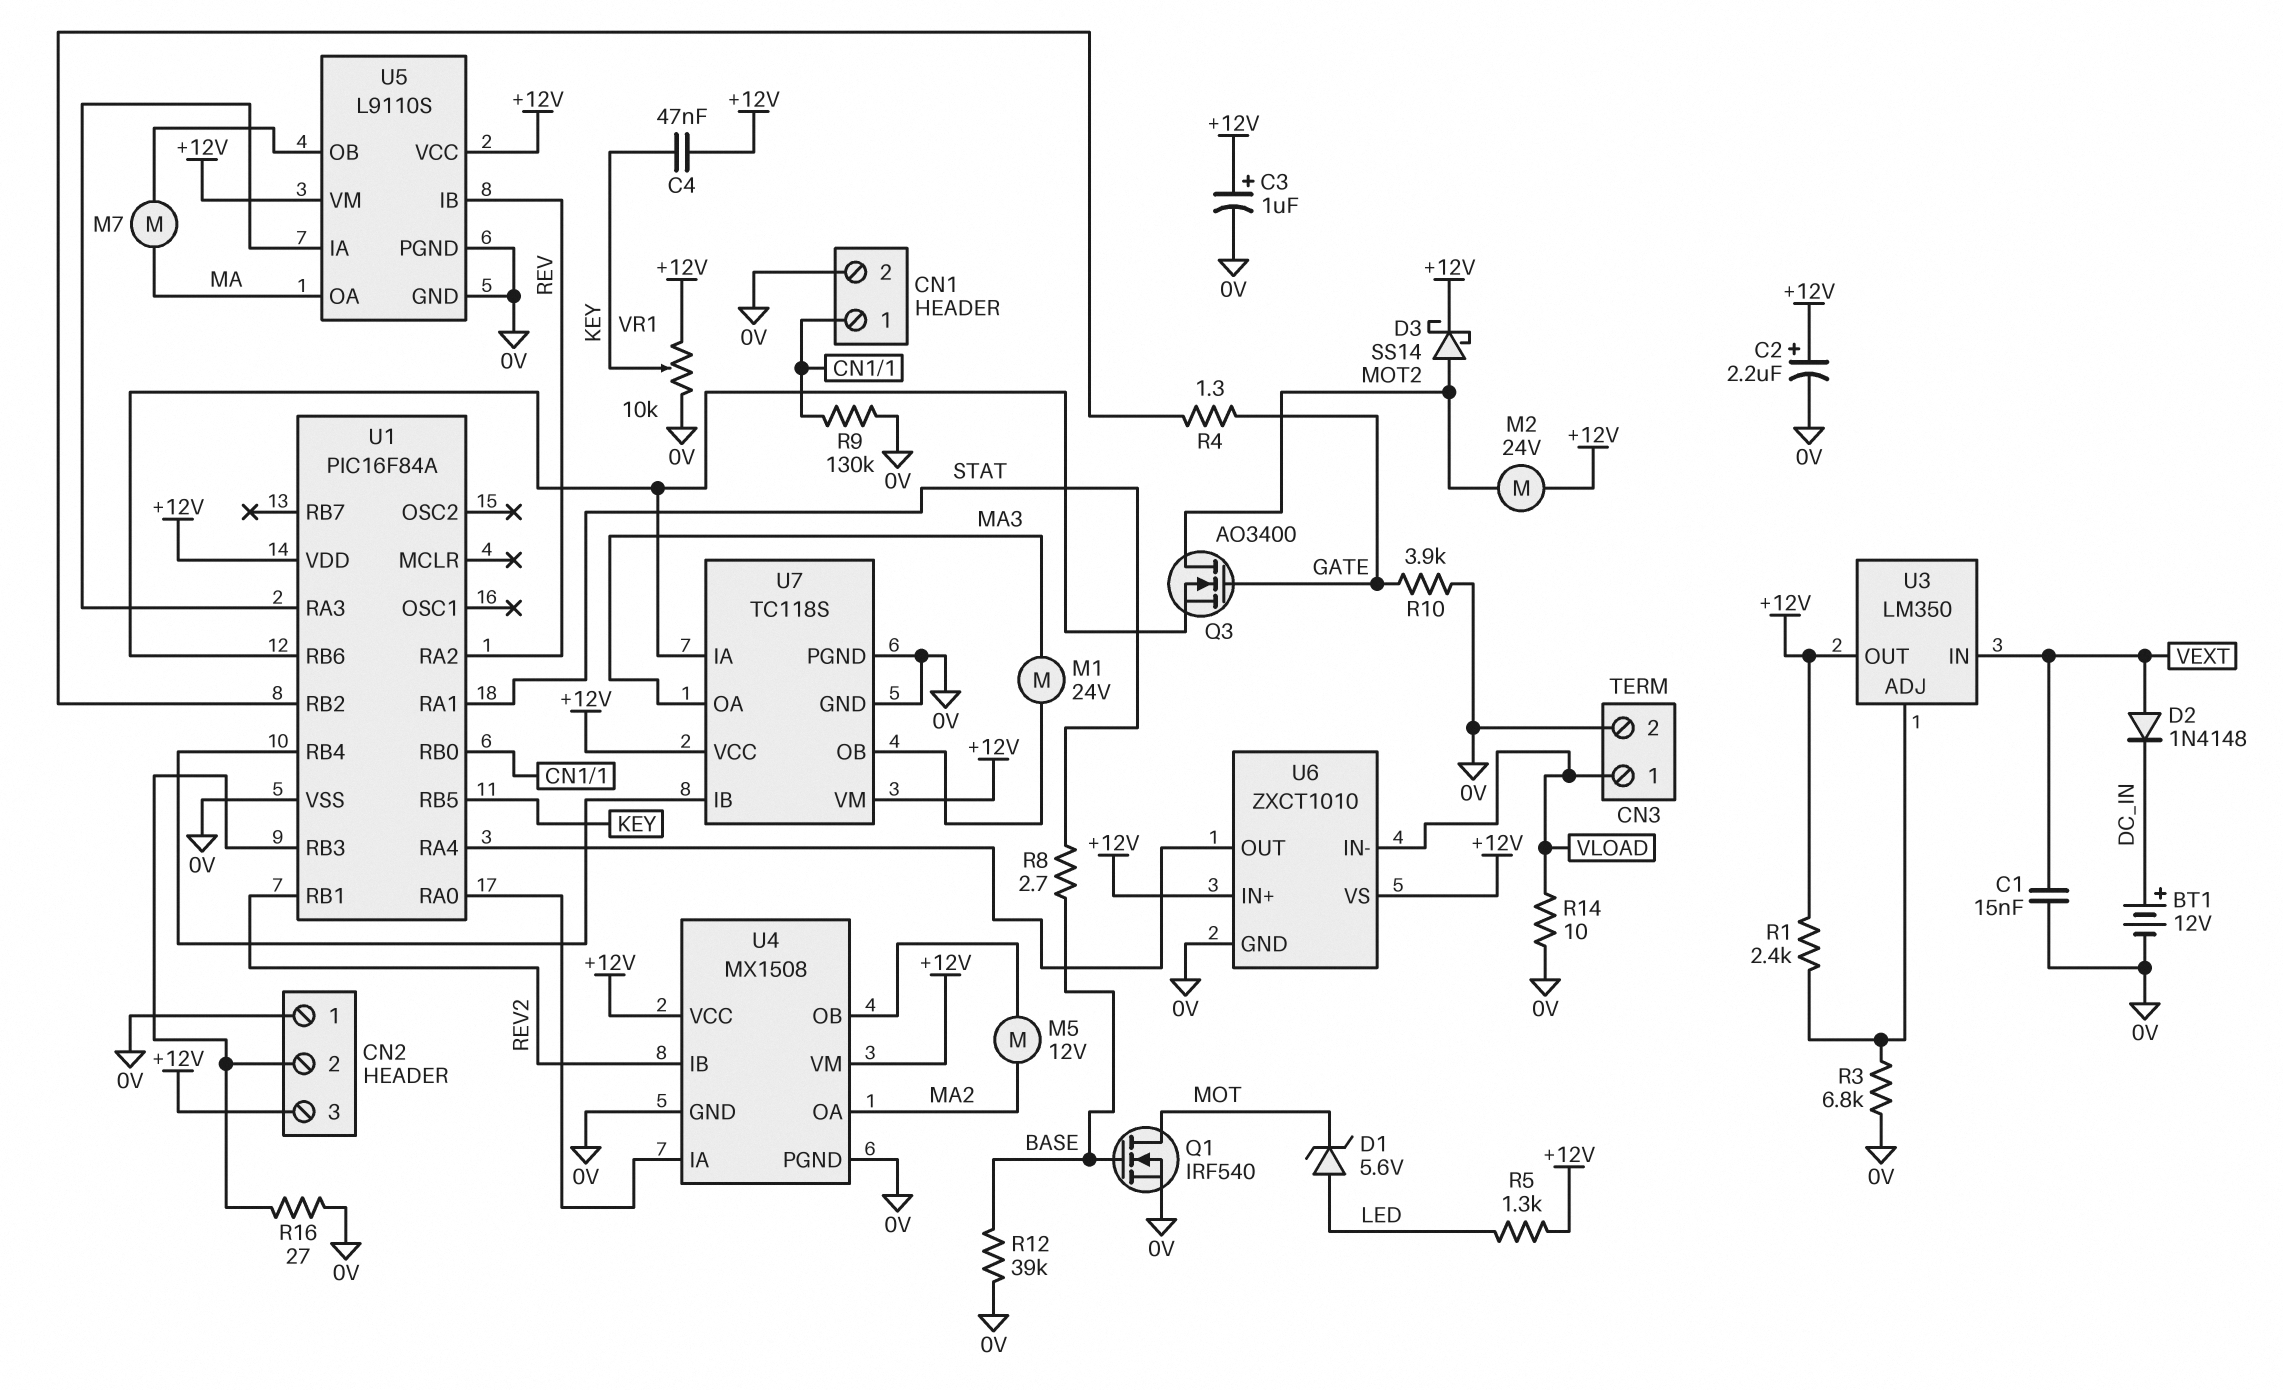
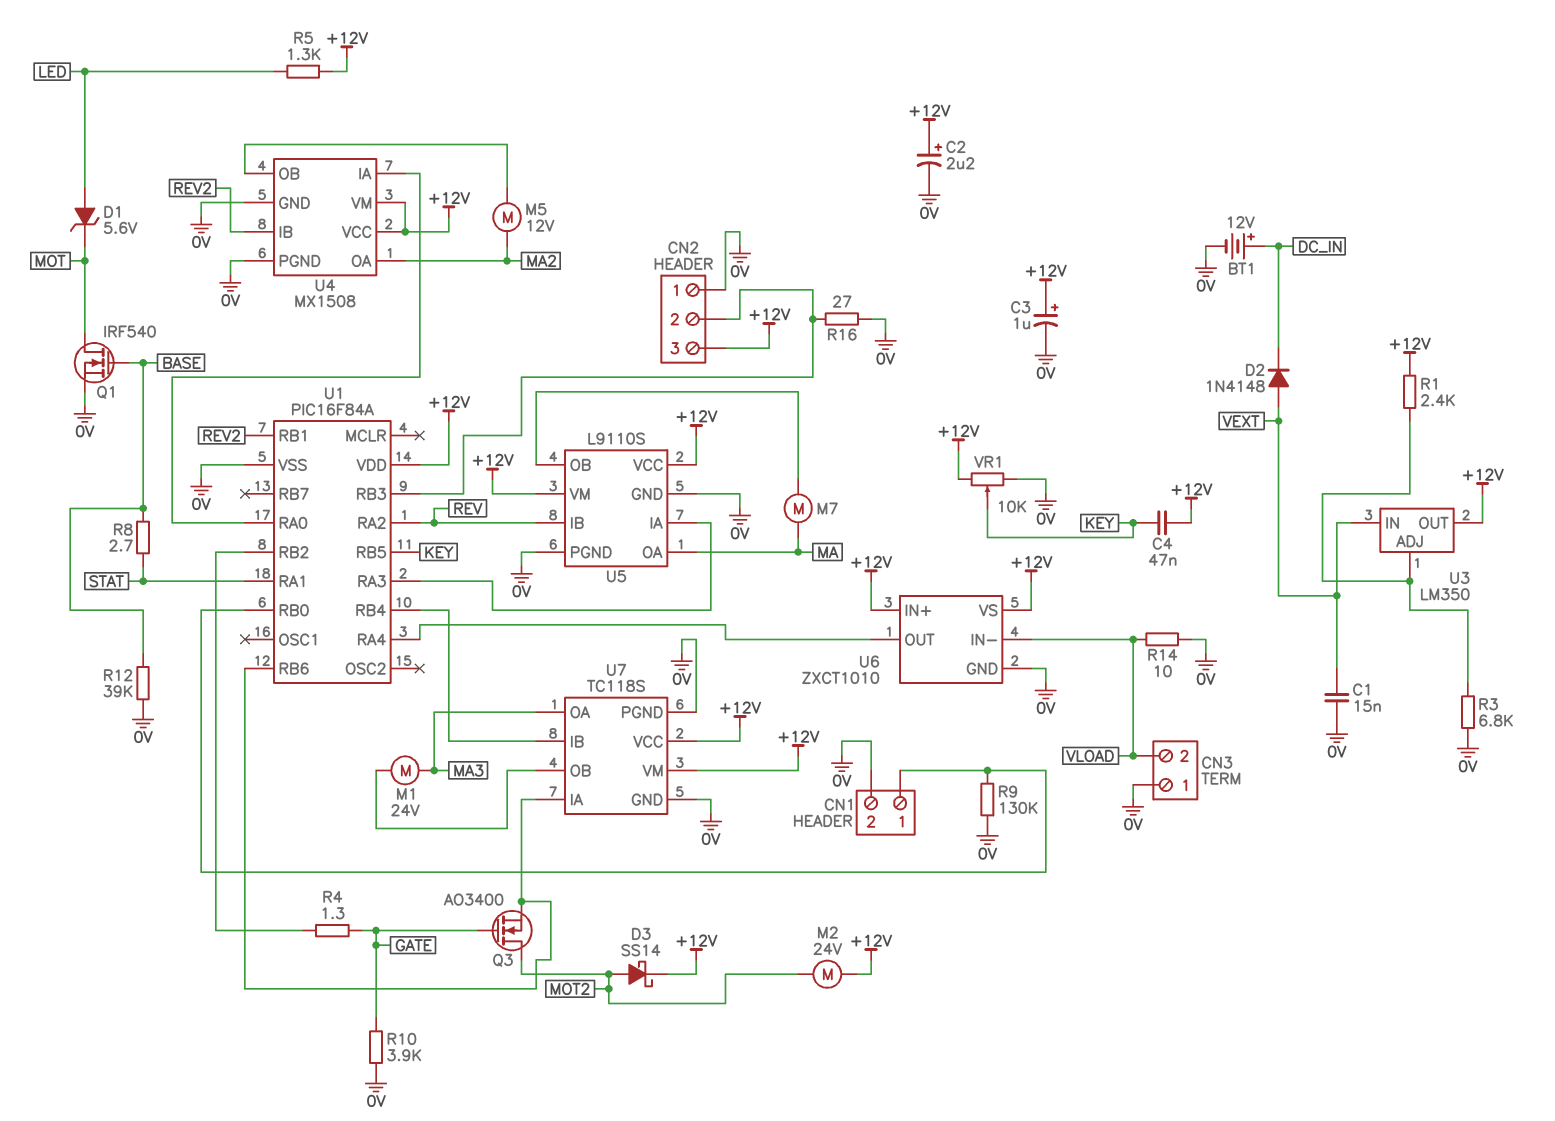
CN3 pin 1: VLOAD -> 0V
CN3 pin 2: 0V -> VLOAD

